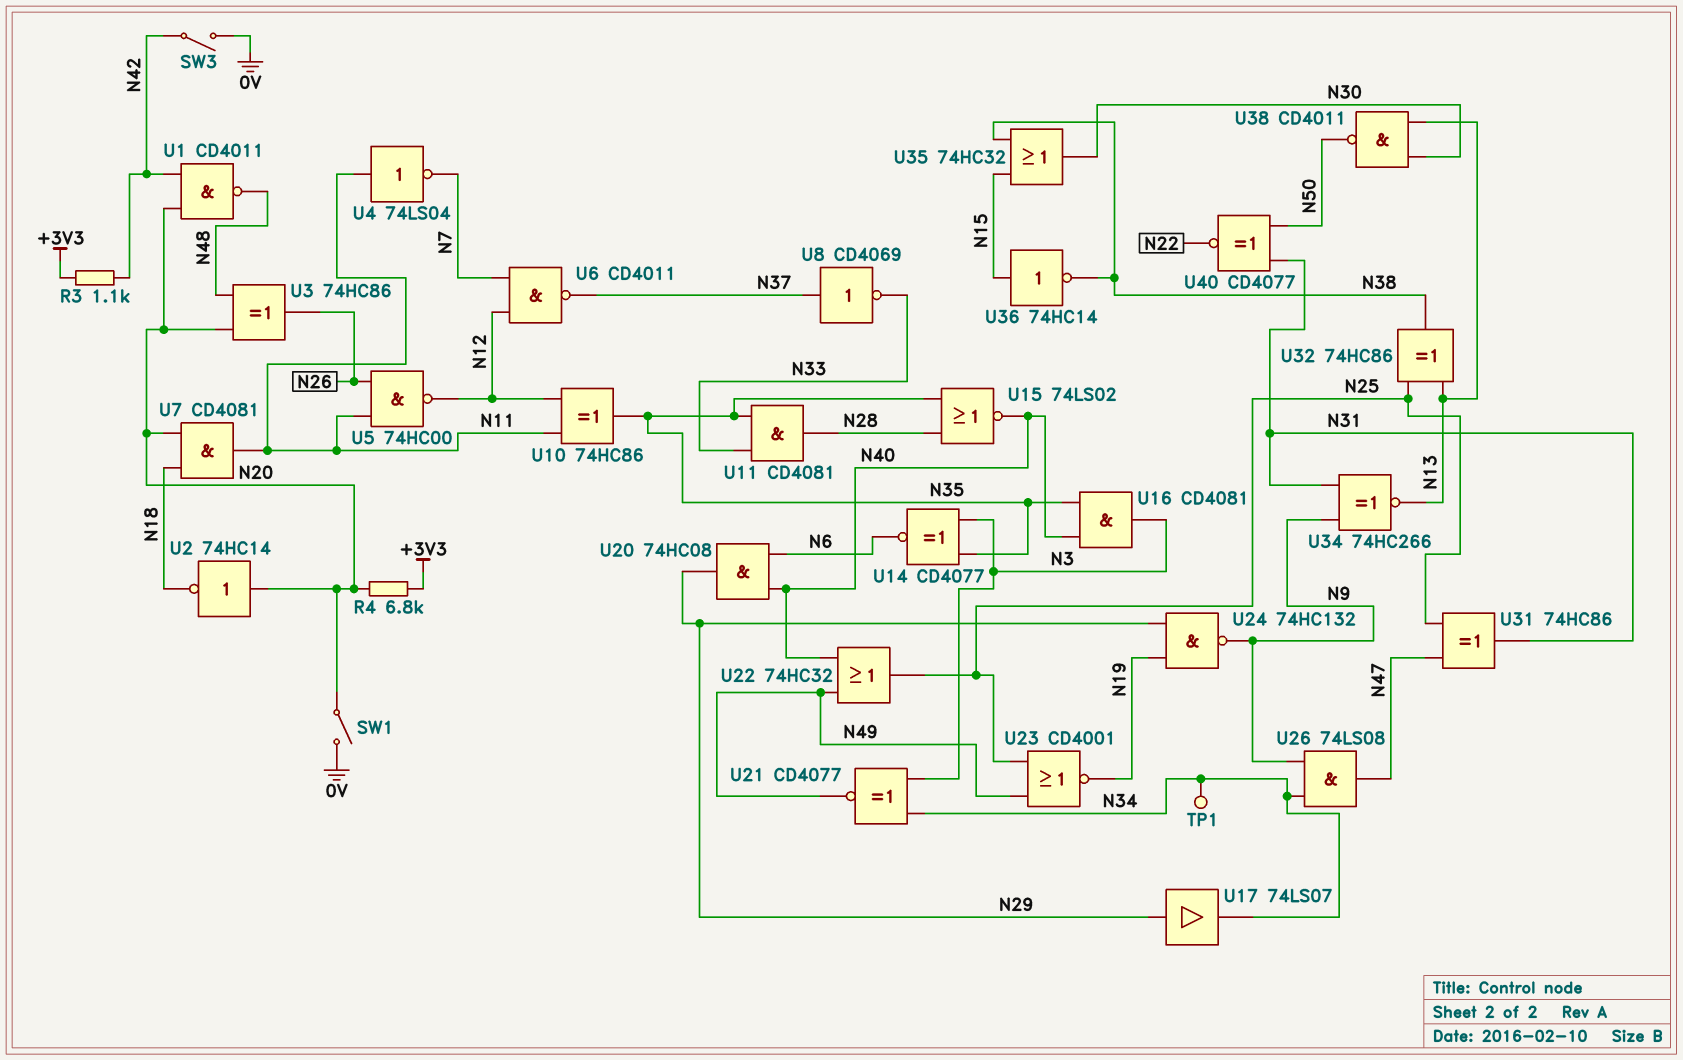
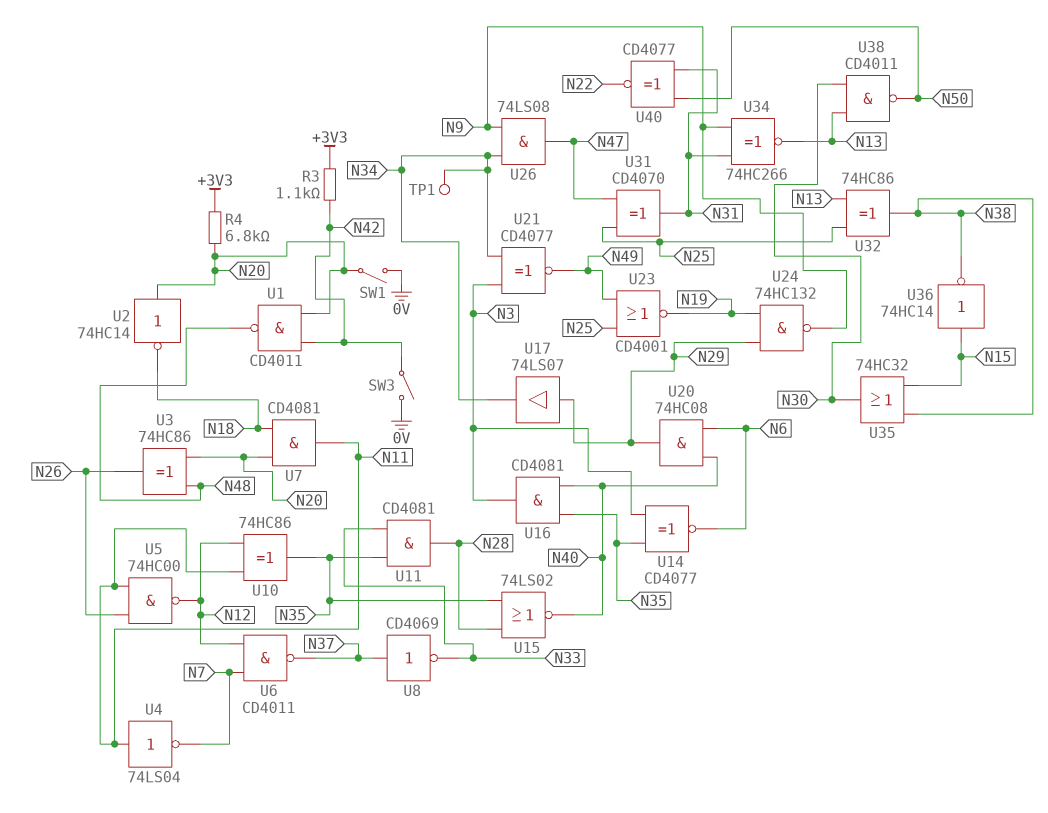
U22: OR 74HC32 (in N40, in N49, out N25) -> none
U31: XOR 74HC86 (in N25, in N47, out N31) -> XOR CD4070 (in N25, in N47, out N31)

